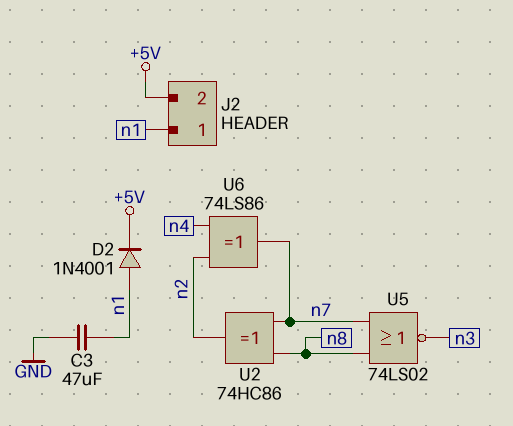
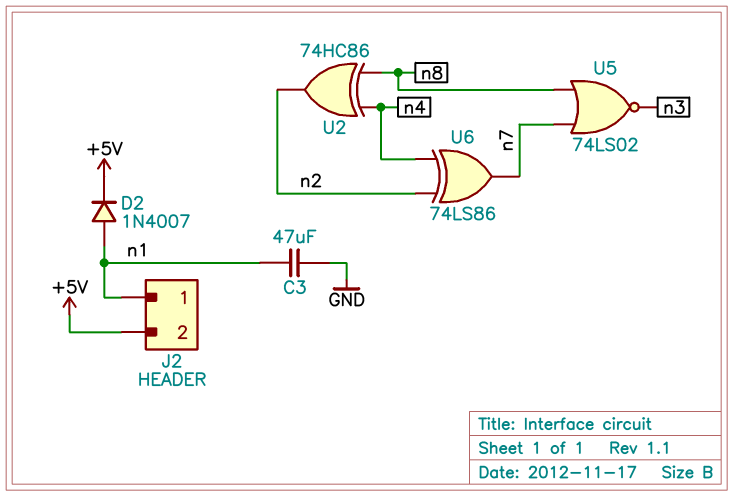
D2: diode 1N4001 (A n1, K +5V) -> diode 1N4007 (A n1, K +5V)
U2: XOR 74HC86 (in n7, in n8, out n2) -> XOR 74HC86 (in n4, in n8, out n2)

